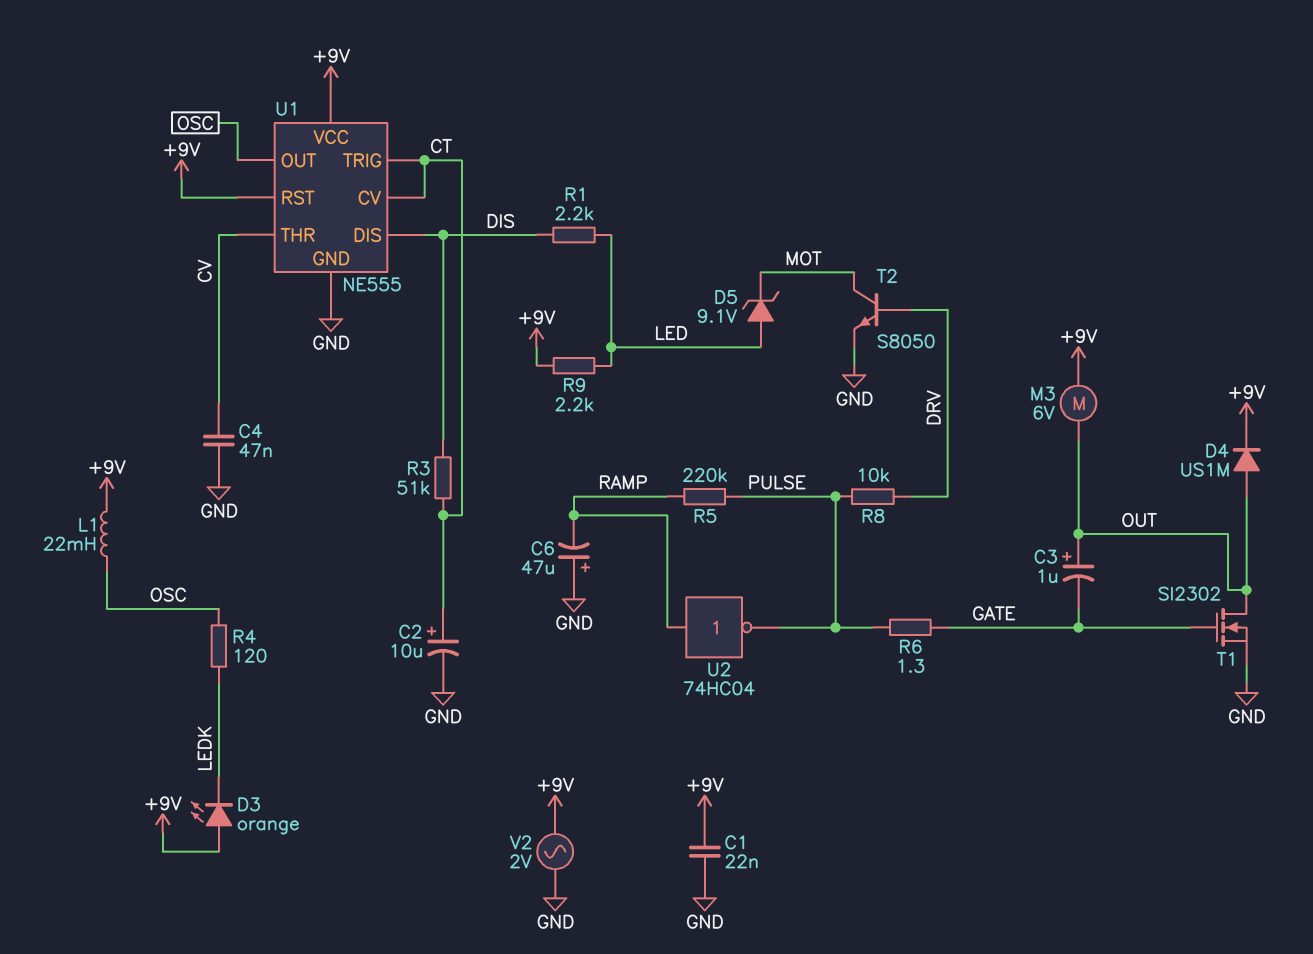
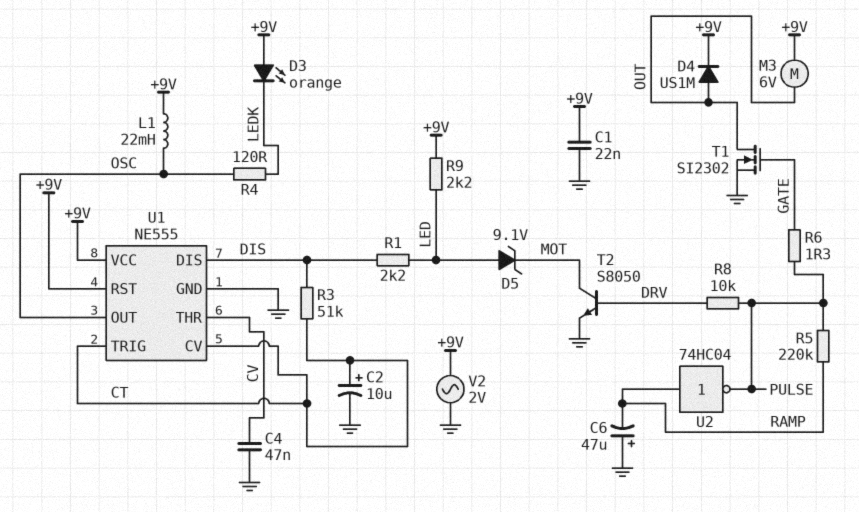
C3: 1uF (plus OUT, minus GATE) -> none

